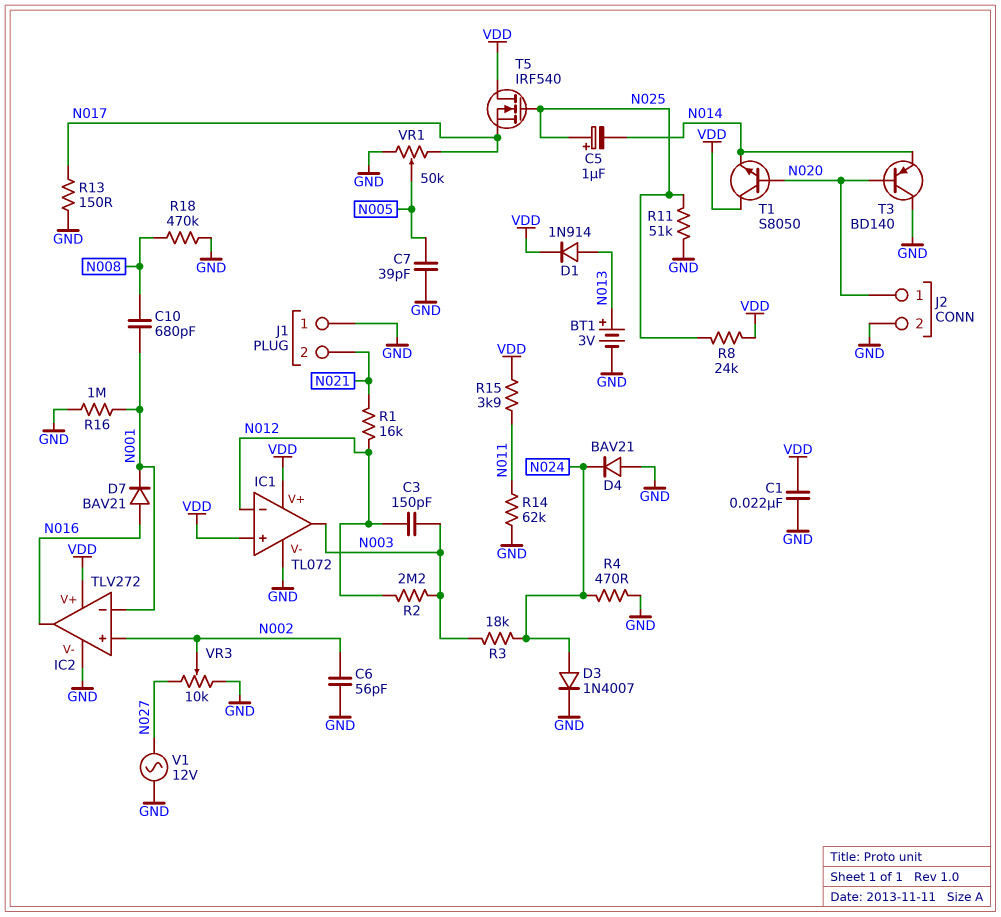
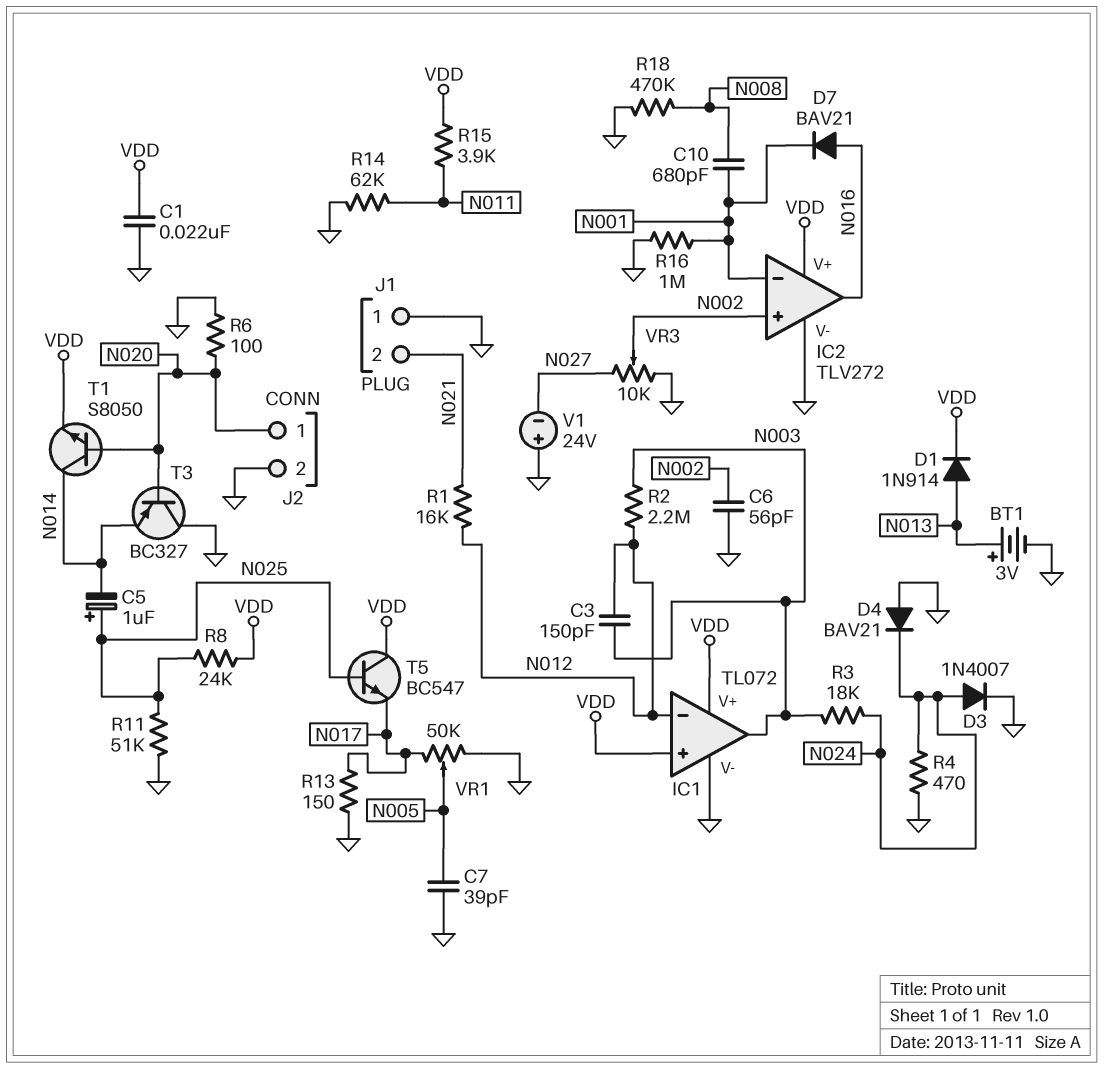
R6: none -> 100 (GND, N020)
T1: NPN S8050 (B N020, C VDD, E N014) -> NPN S8050 (B N020, C N014, E VDD)
T3: PNP BD140 (B N020, C GND, E N014) -> PNP BC327 (B N020, C GND, E N014)
T5: NMOS IRF540 (G N025, D VDD, S N017) -> NPN BC547 (B N025, C VDD, E N017)
V1: AC 12V (GND, N027) -> 24V (plus GND, minus N027)

